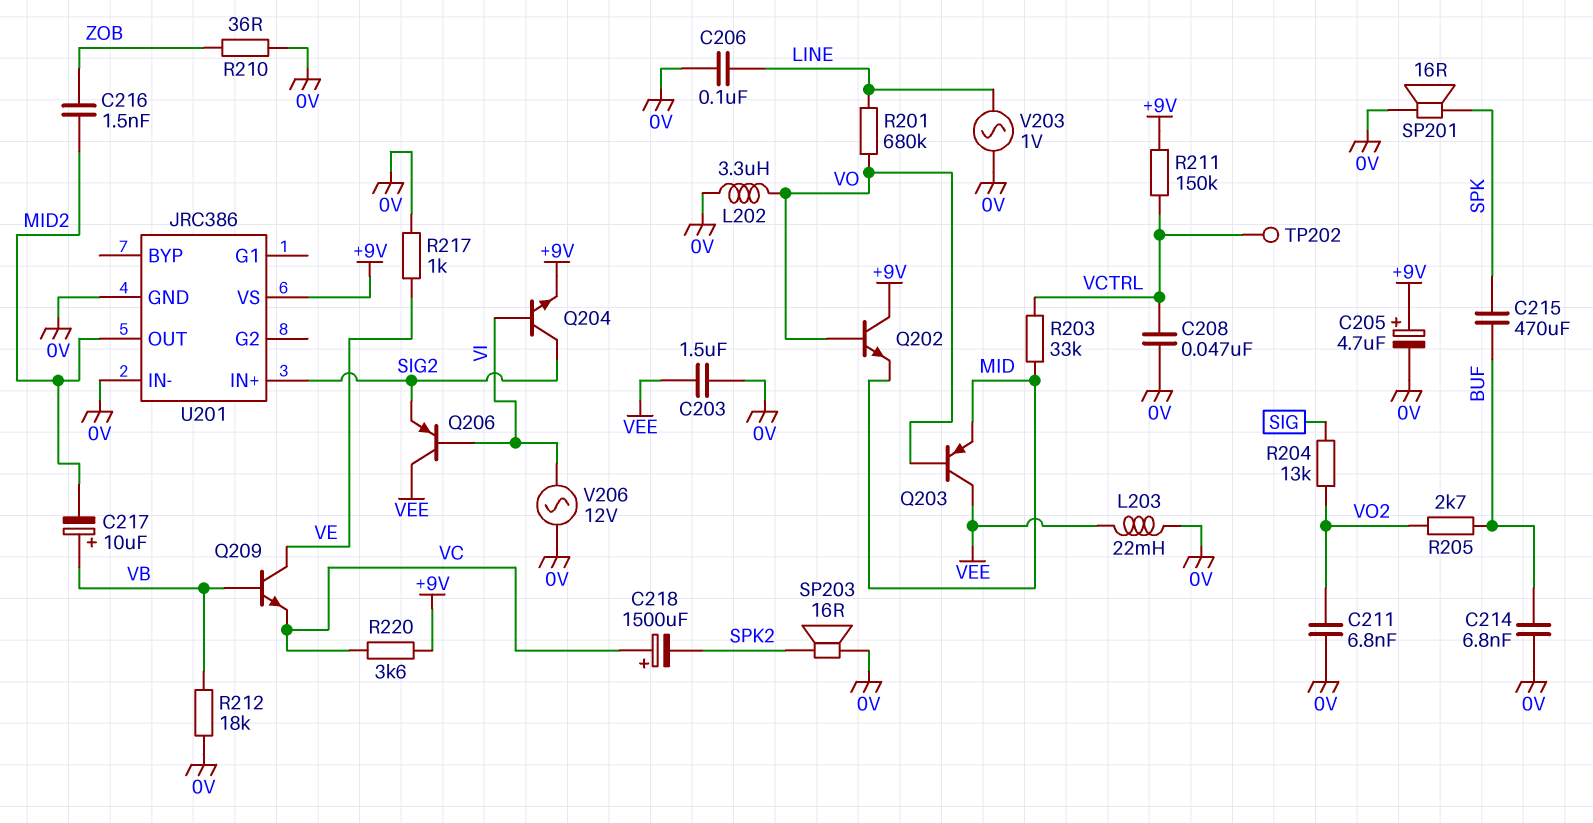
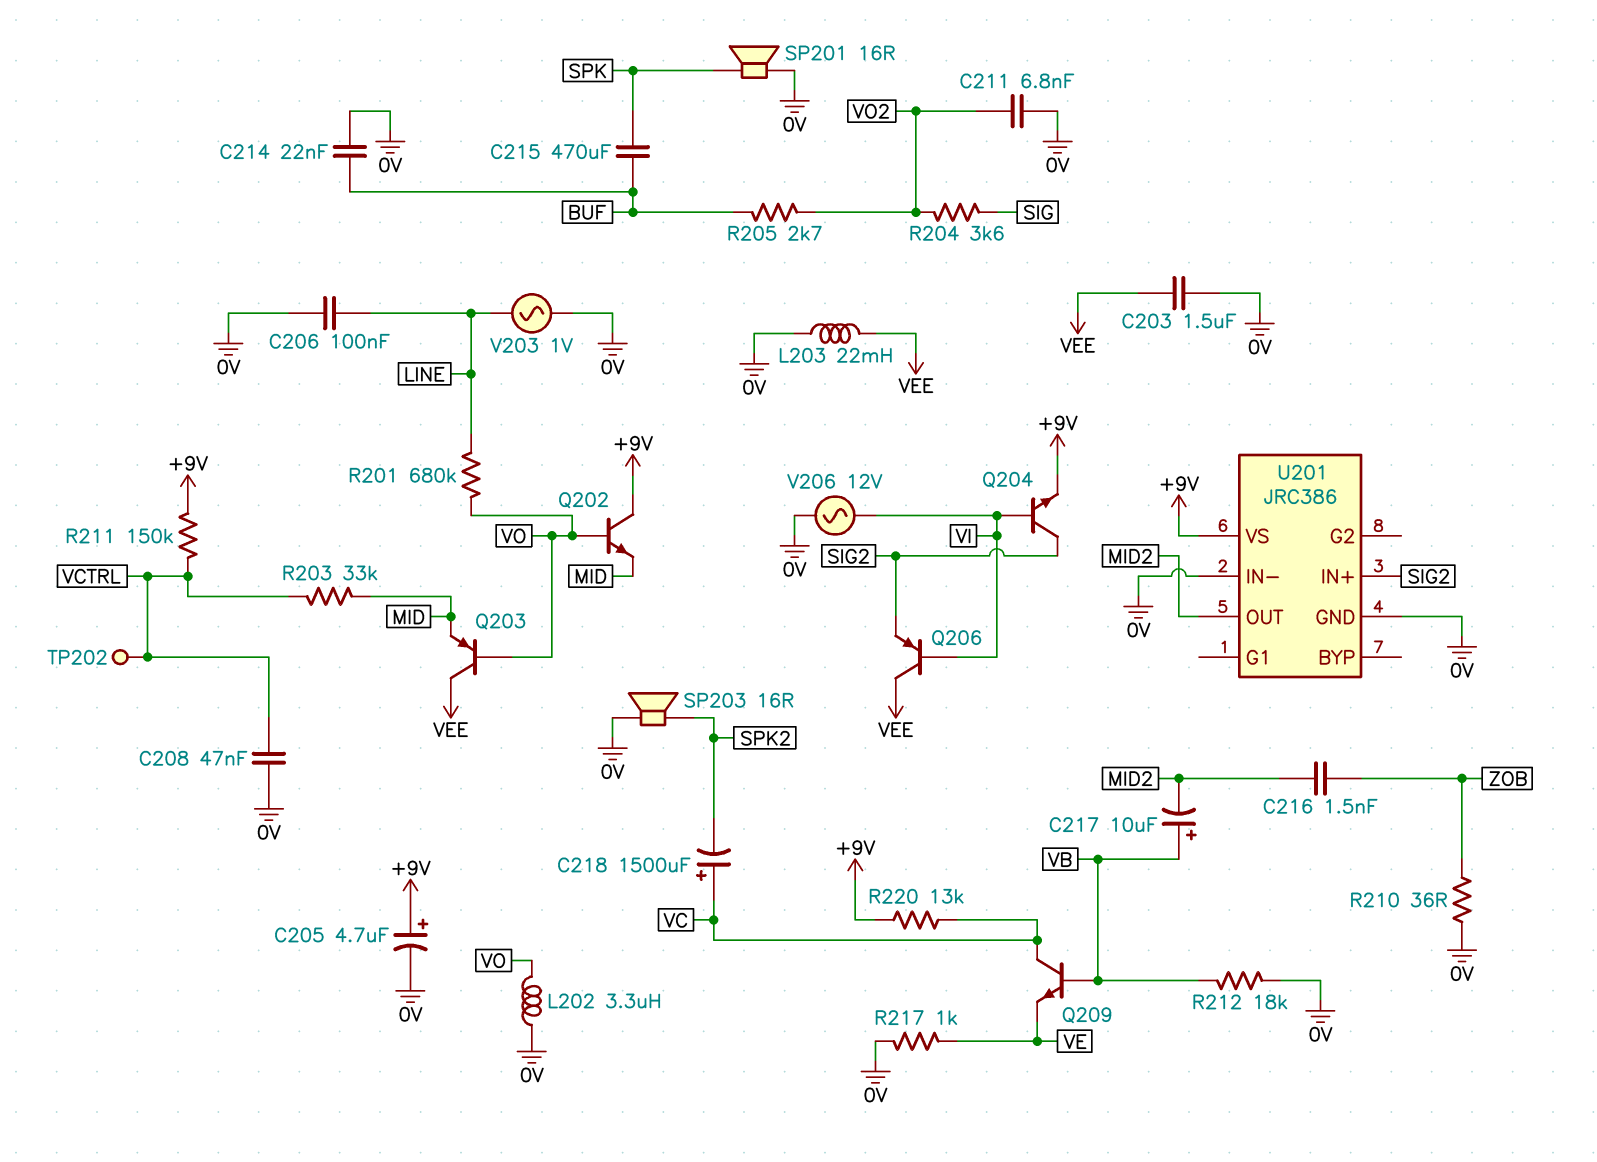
C214: 6.8nF (0V, BUF) -> 22nF (0V, BUF)
Q209: NPN (B VB, C VE, E VC) -> NPN (B VB, C VC, E VE)
R204: 13k (SIG, VO2) -> 3.6k (SIG, VO2)
R220: 3.6k (+9V, VC) -> 13k (+9V, VC)

